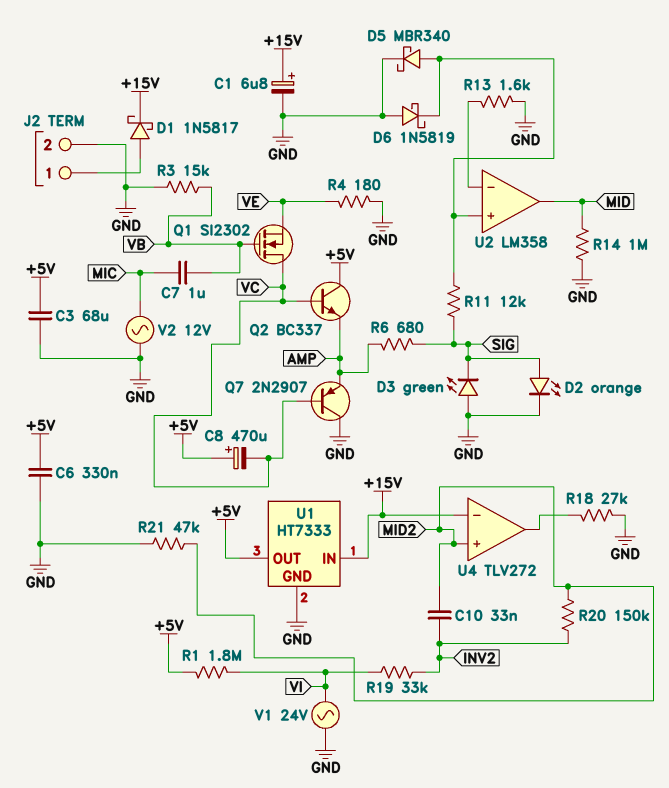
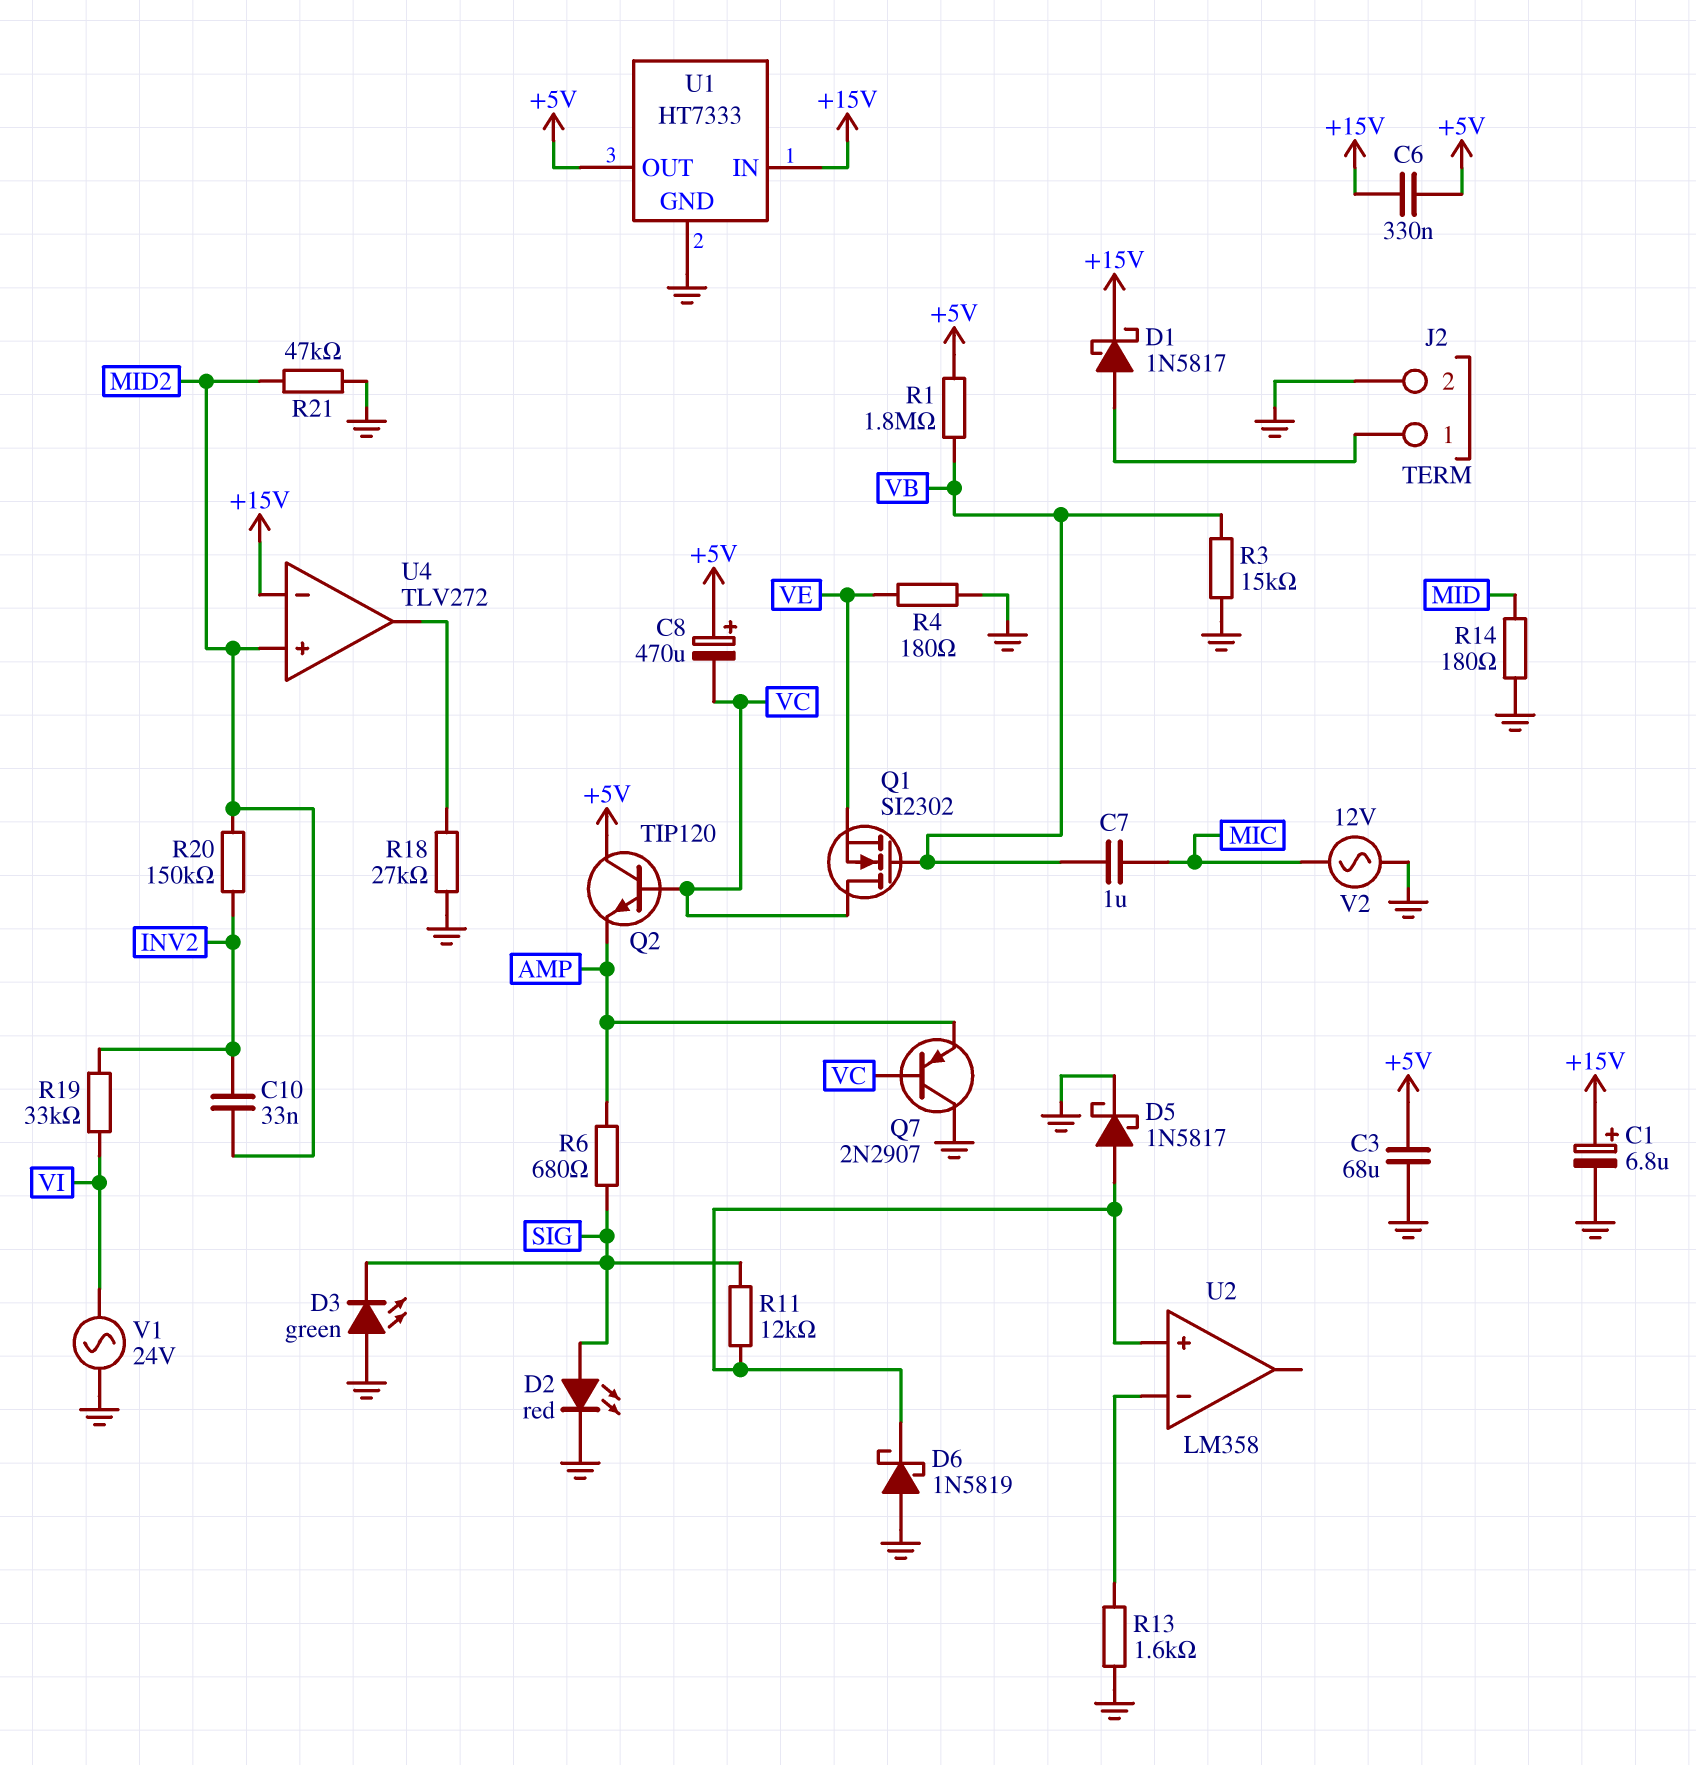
C6: 330nF (+5V, GND) -> 330nF (+5V, +15V)
D2: LED orange (A SIG, K GND) -> LED red (A SIG, K GND)
D5: schottky MBR340 (A U2/in+, K GND) -> schottky 1N5817 (A U2/in+, K GND)
Q2: NPN BC337 (B VC, C +5V, E AMP) -> NPN TIP120 (B VC, C +5V, E AMP)
R1: 1.8M (+5V, VI) -> 1.8M (+5V, VB)
R14: 1M (GND, MID) -> 180 (GND, MID)
U2 pin out: MID -> none

